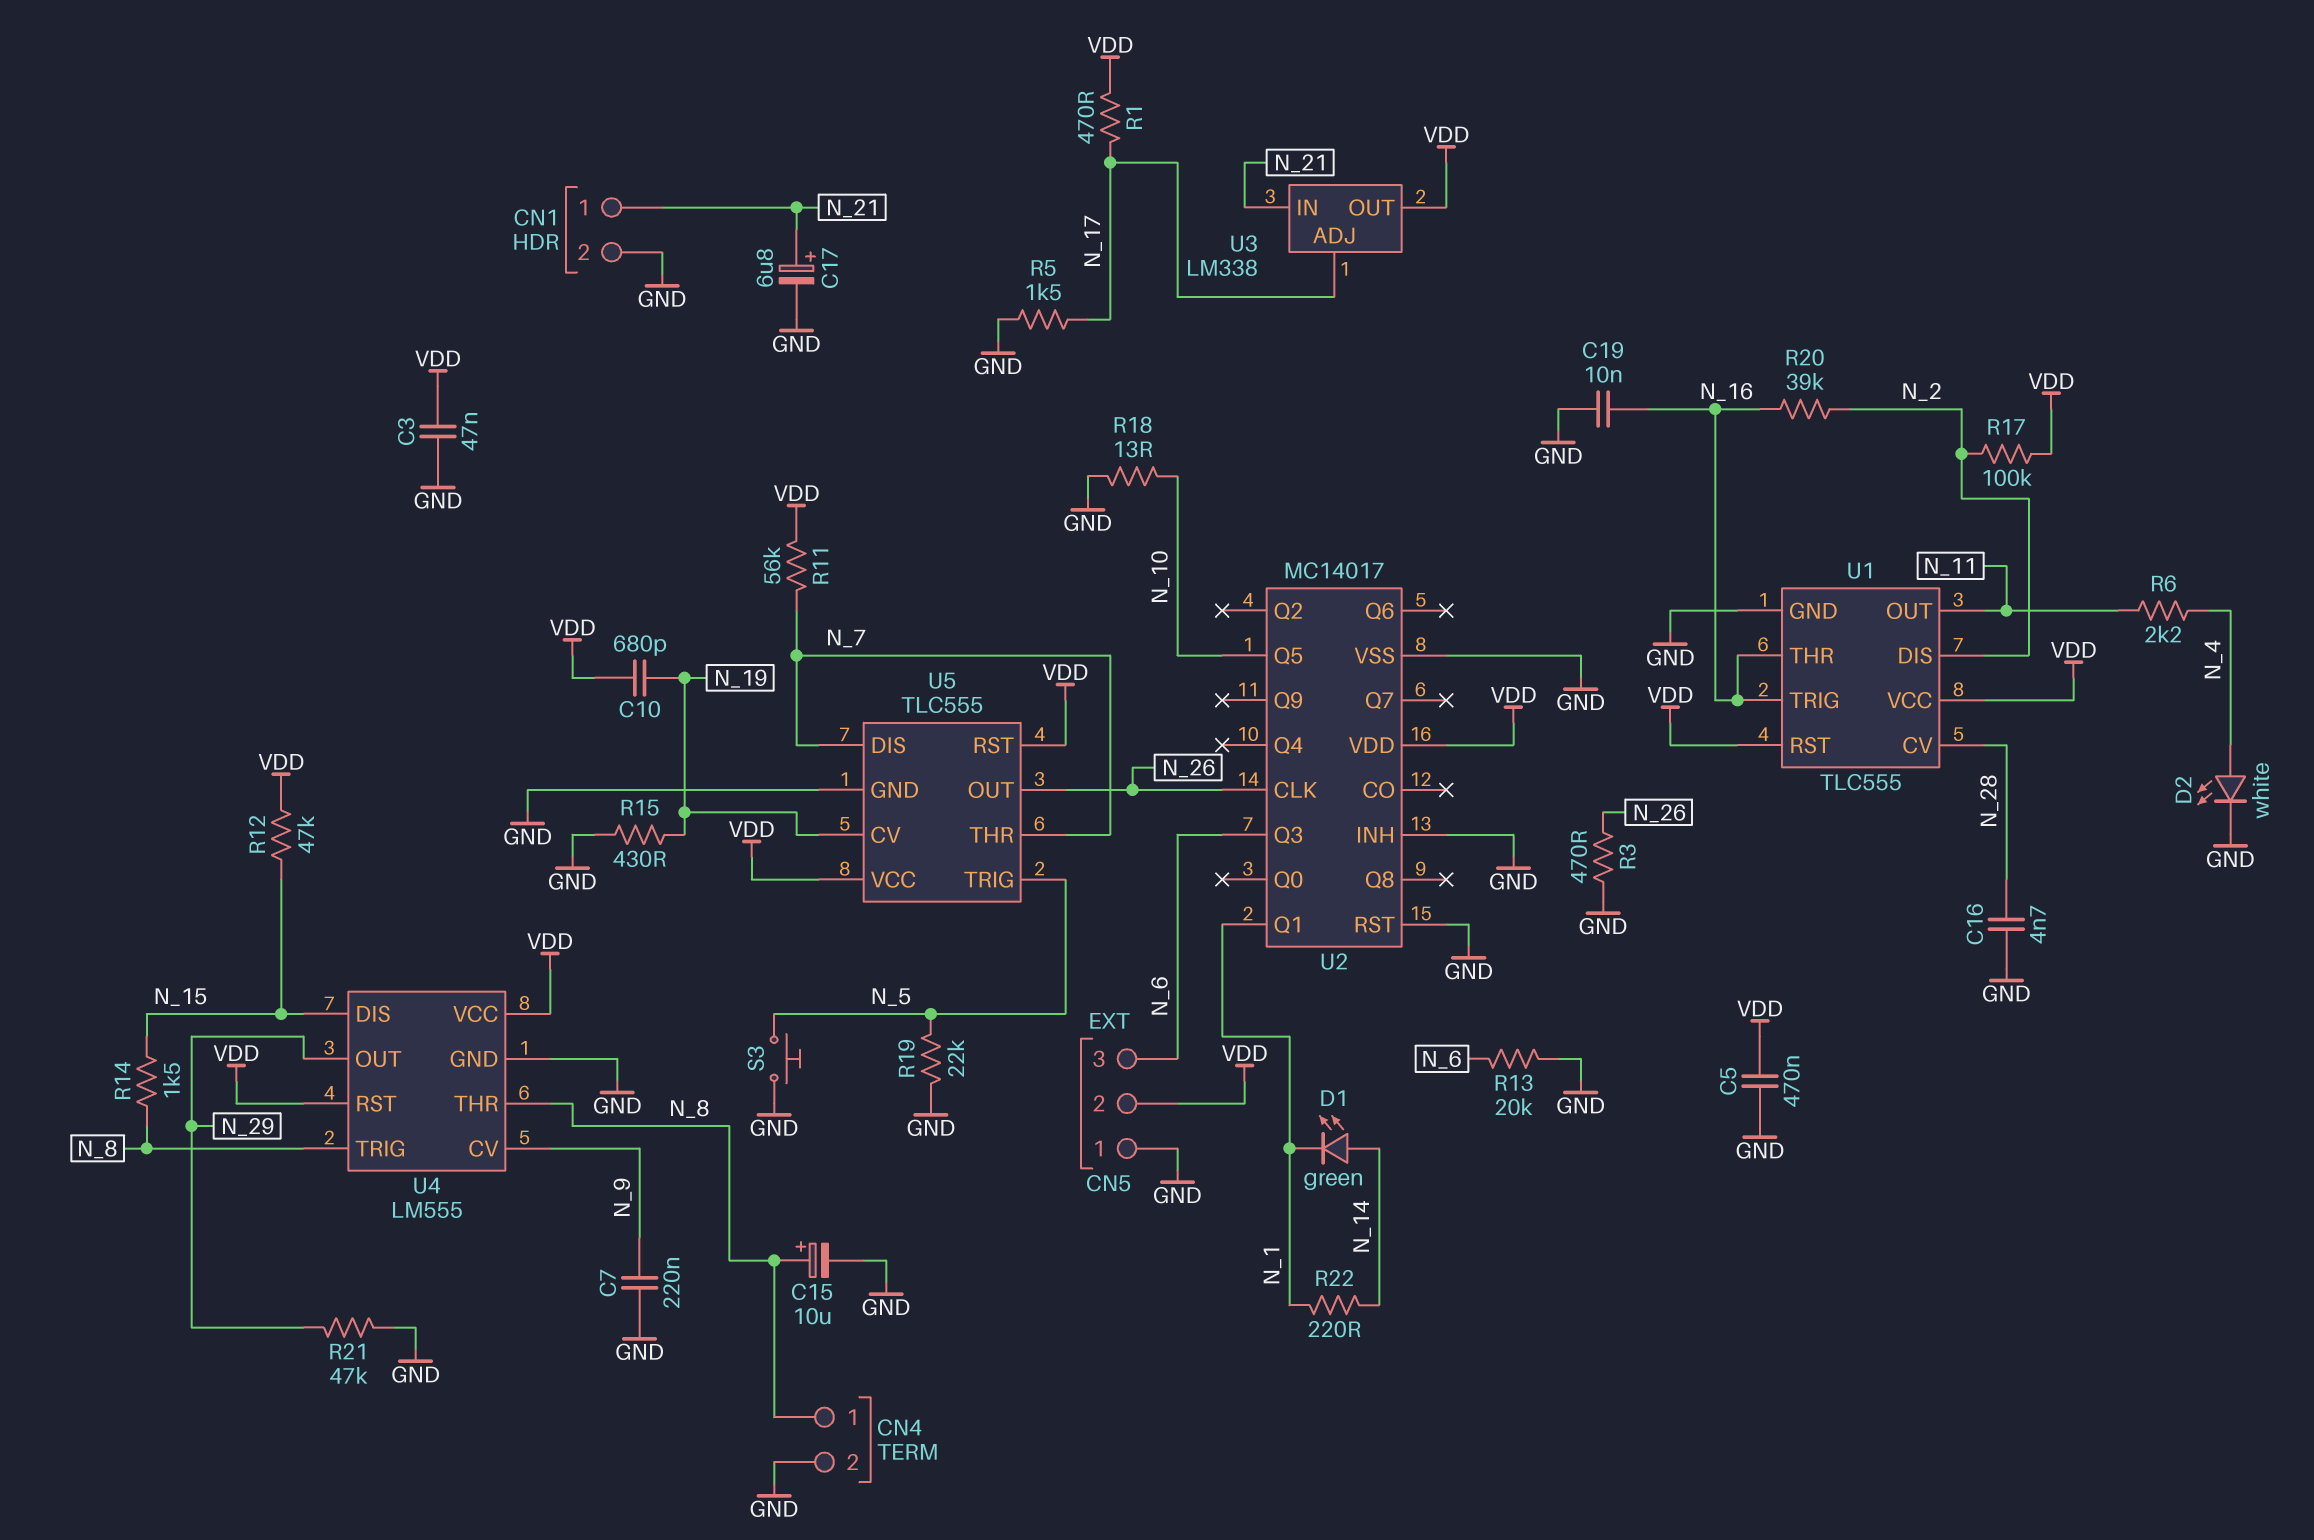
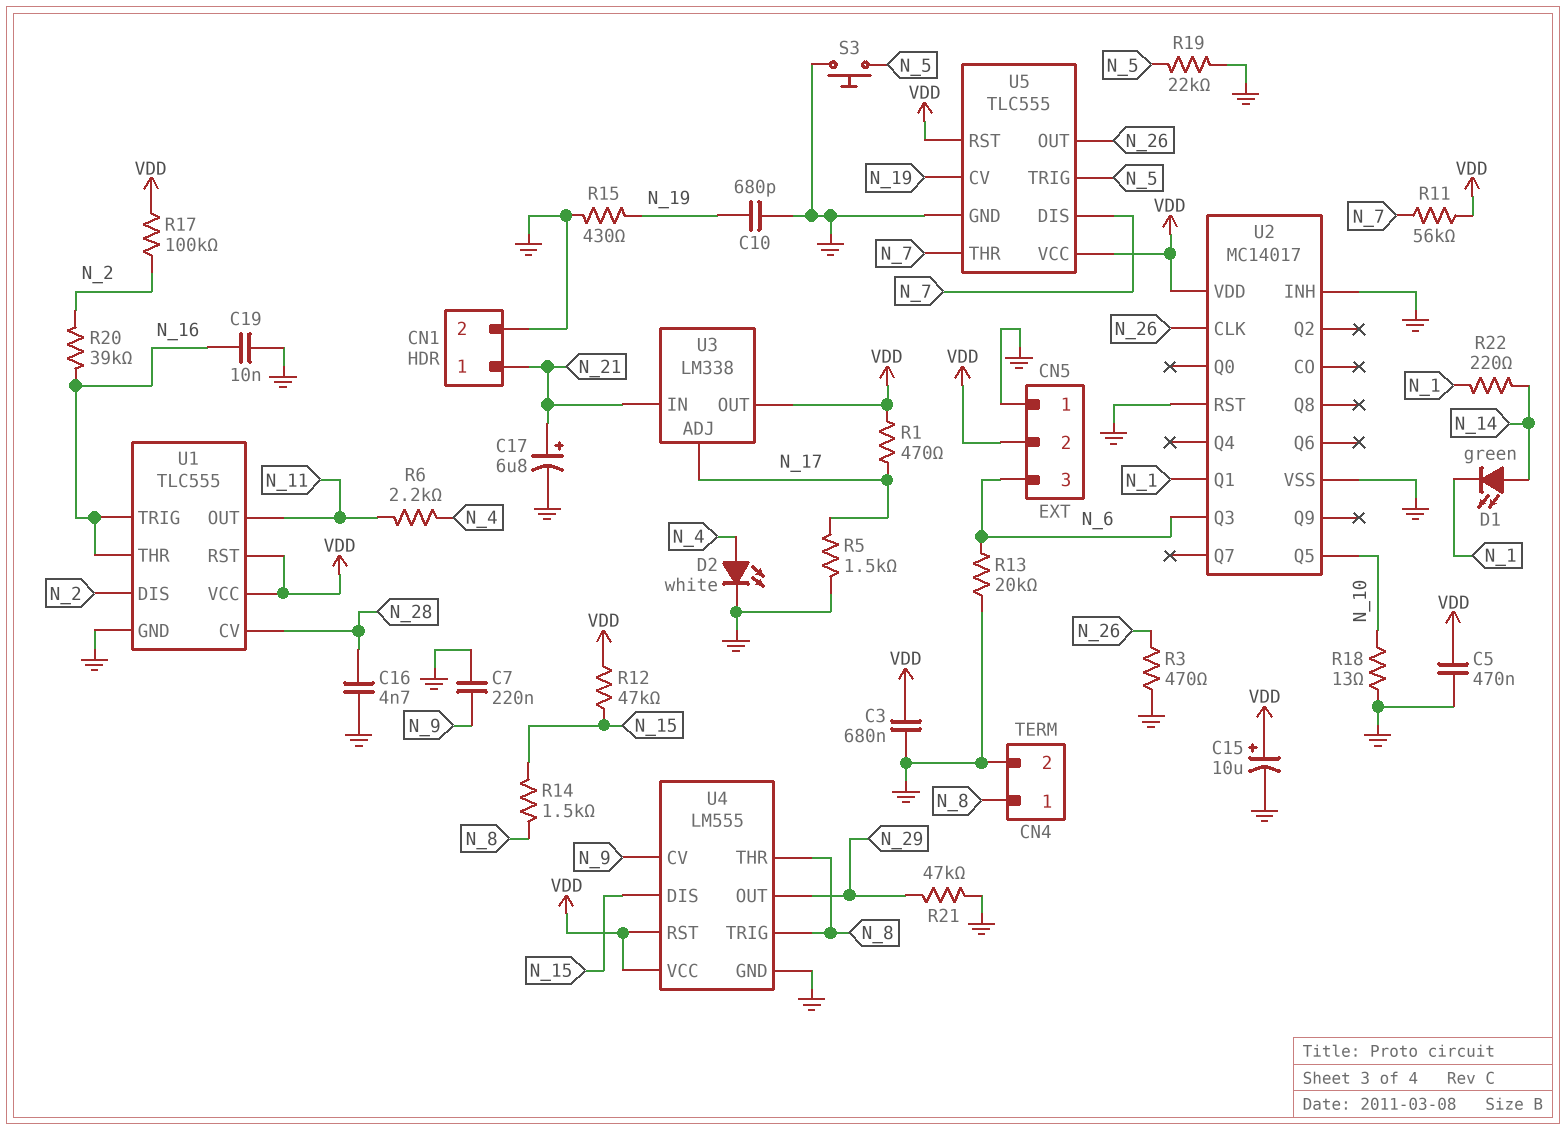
C3: 47nF (GND, VDD) -> 680nF (GND, VDD)
C10: 680pF (N_19, VDD) -> 680pF (GND, N_19)
C15: 10uF (plus N_8, minus GND) -> 10uF (plus VDD, minus GND)

